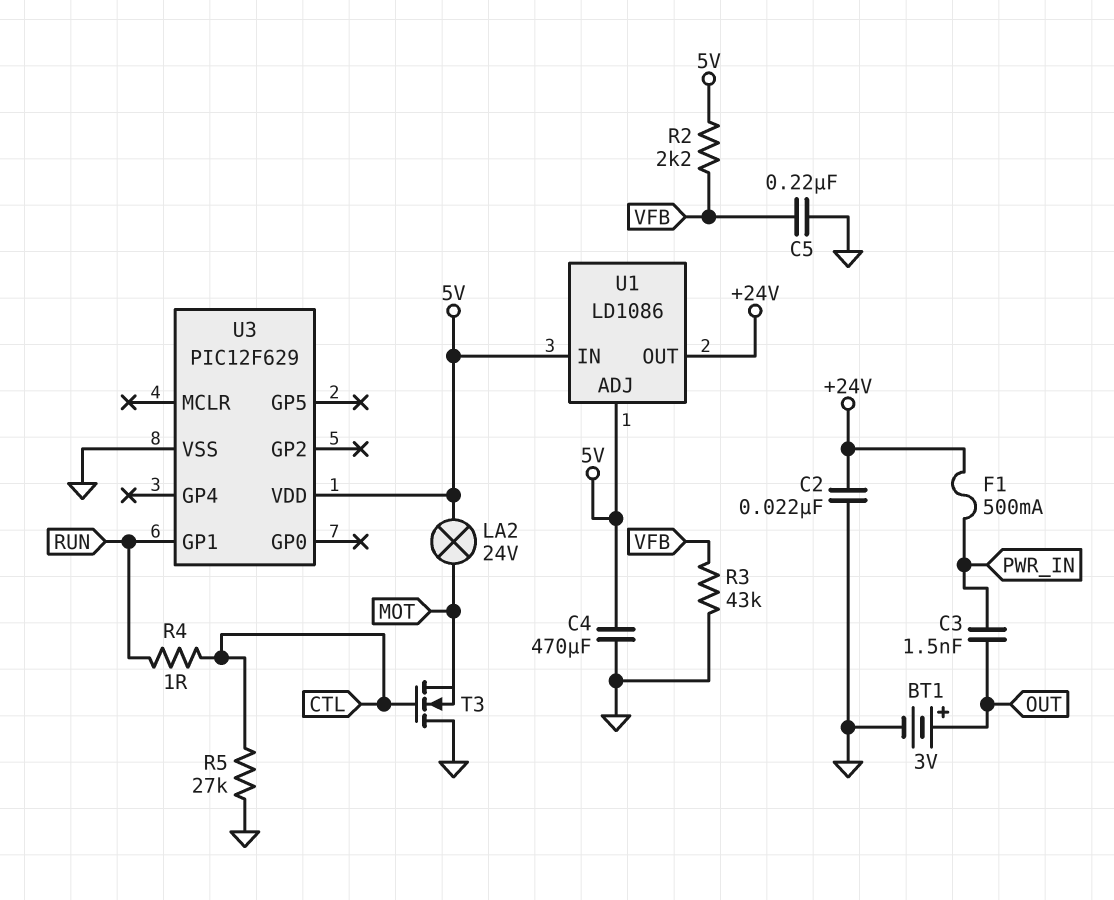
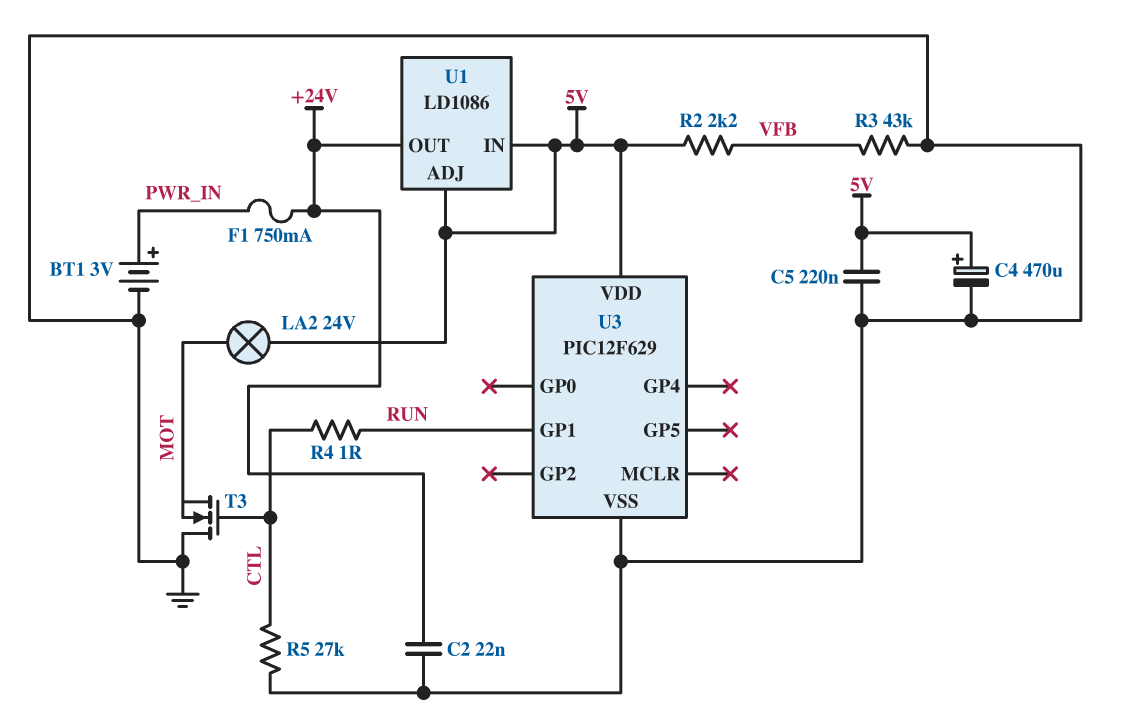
BT1: 3V (plus OUT, minus GND) -> 3V (plus PWR_IN, minus GND)
C3: 1.5nF (OUT, PWR_IN) -> none
C4: 470uF (5V, GND) -> 470uF (plus 5V, minus GND)
C5: 220nF (GND, VFB) -> 220nF (5V, GND)
F1: 500mA (+24V, PWR_IN) -> 750mA (+24V, PWR_IN)

